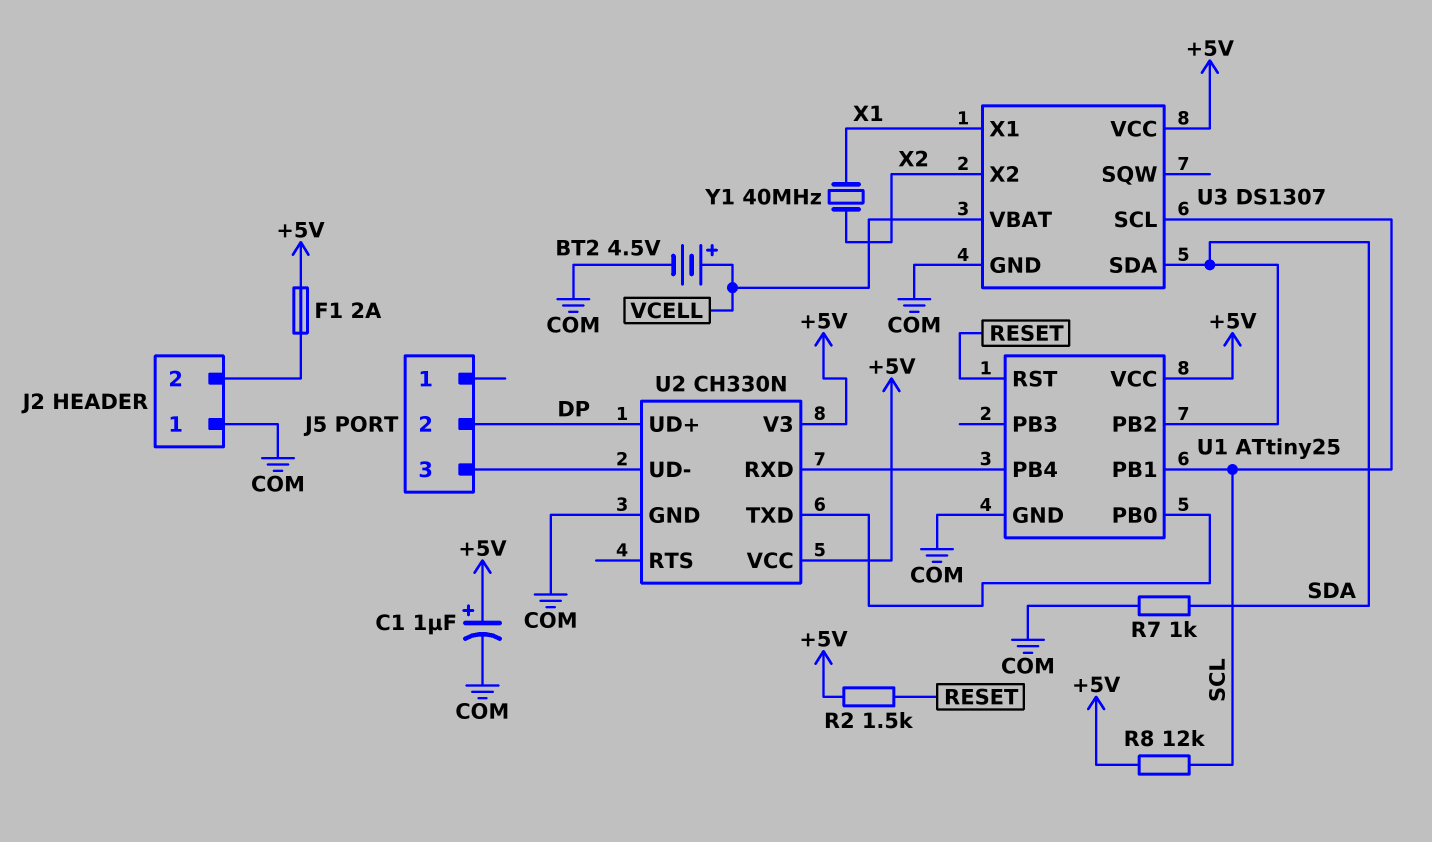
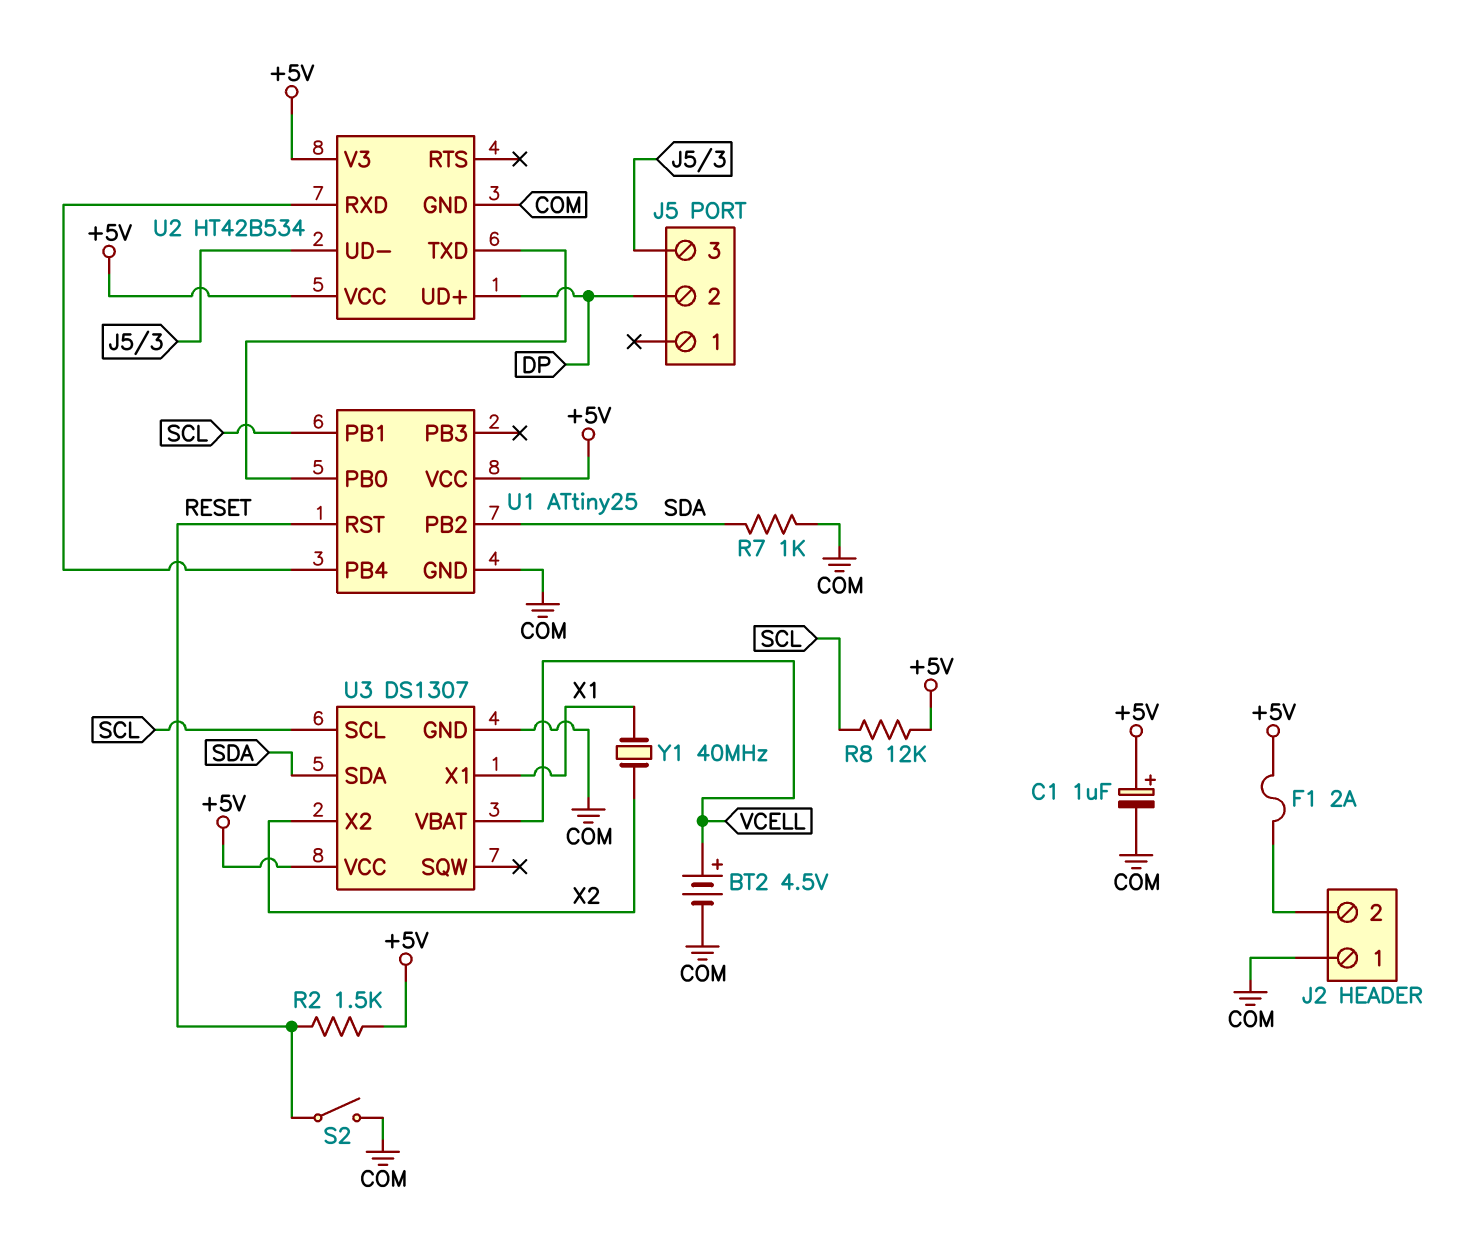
S2: none -> switch (COM, RESET)
U2: CH330N -> HT42B534

